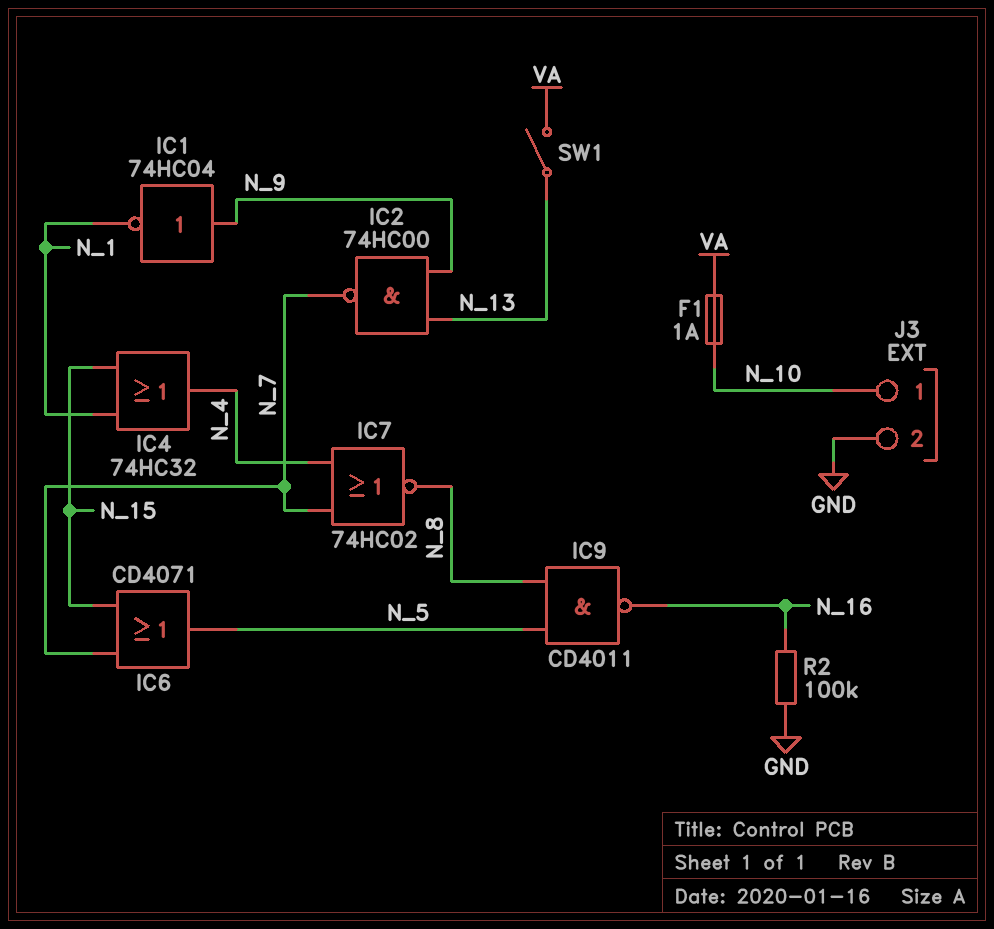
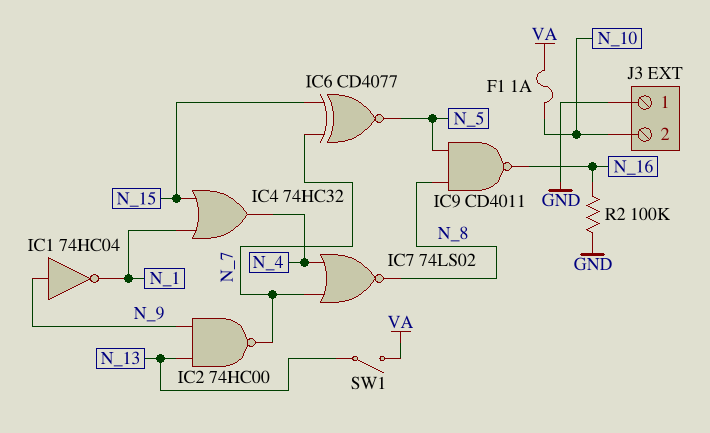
IC6: OR CD4071 (in N_7, in N_15, out N_5) -> XNOR CD4077 (in N_7, in N_15, out N_5)
IC7: NOR 74HC02 (in N_4, in N_7, out N_8) -> NOR 74LS02 (in N_4, in N_7, out N_8)
J3 pin 1: N_10 -> GND
J3 pin 2: GND -> N_10

